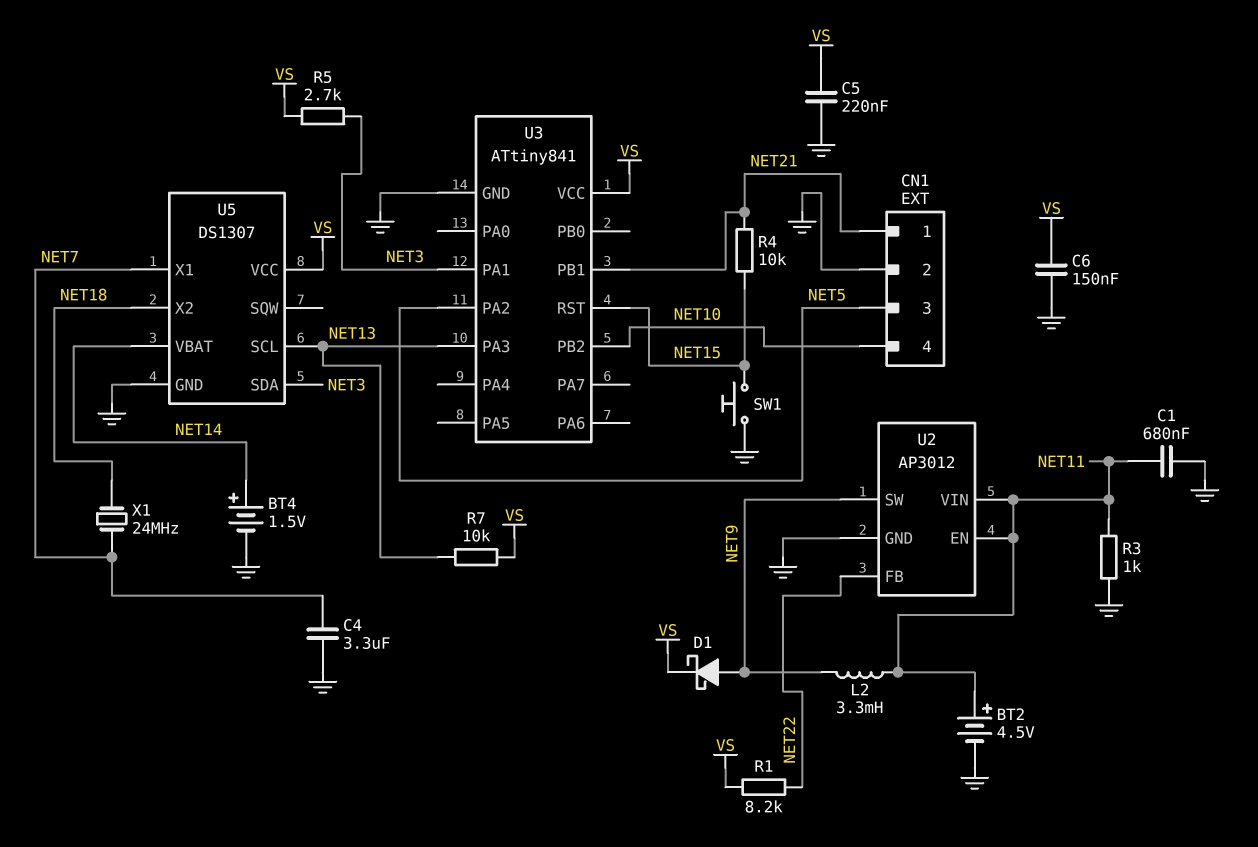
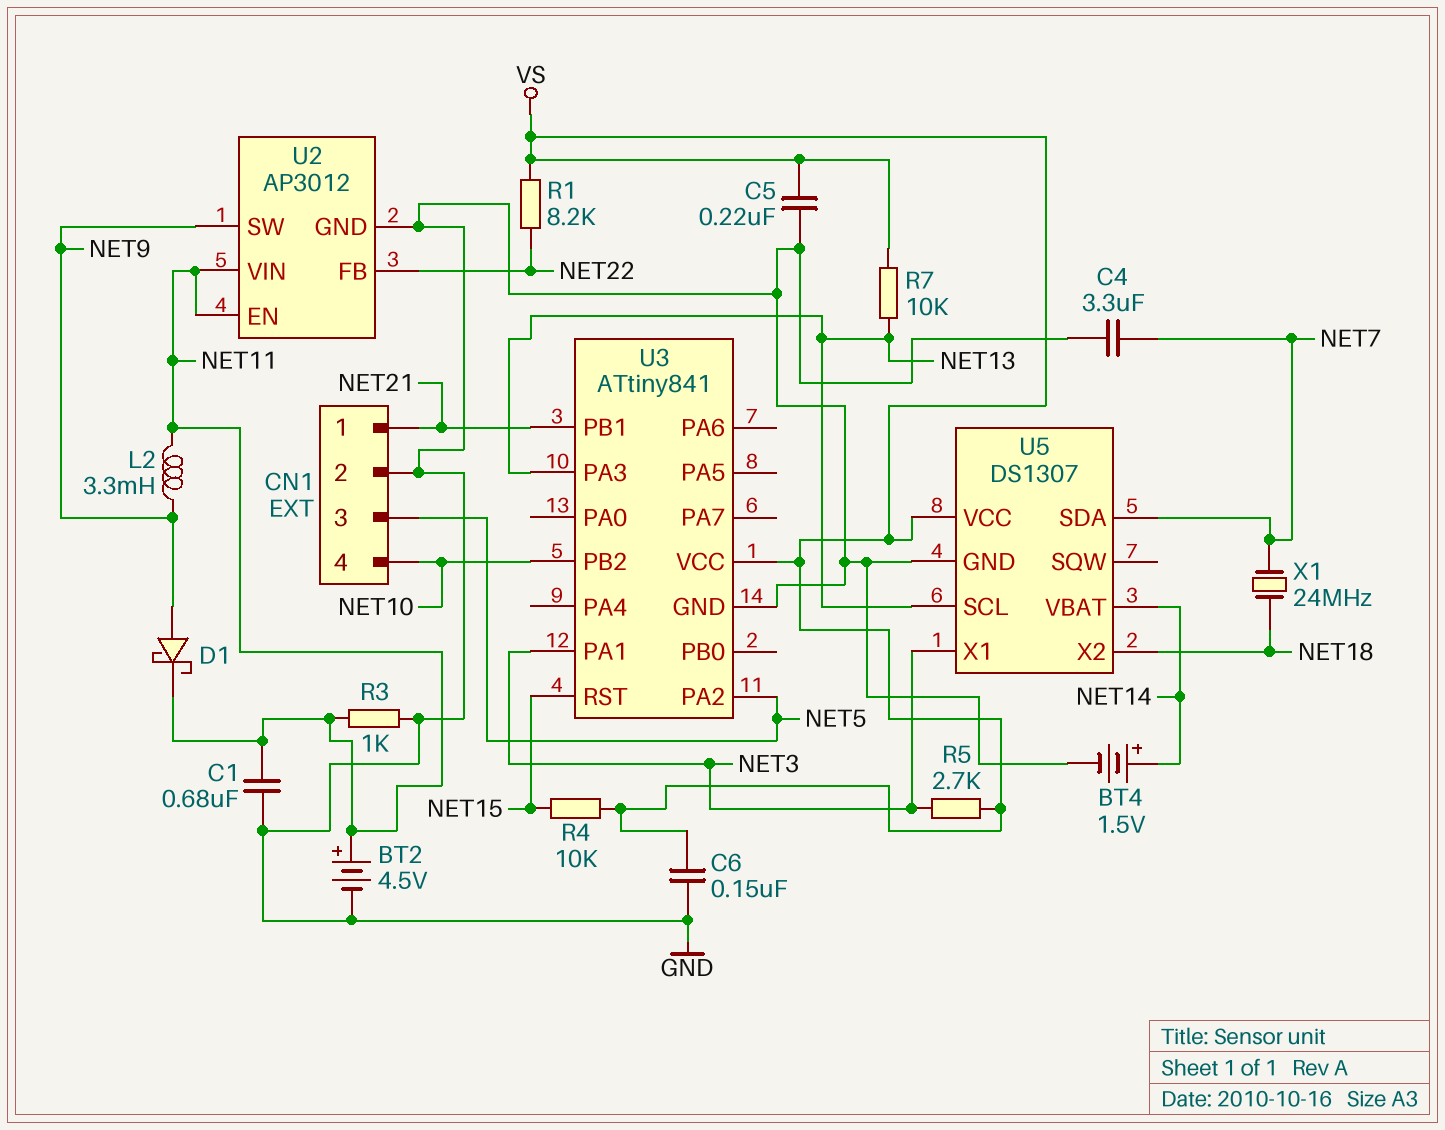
D1: schottky (A NET9, K VS) -> schottky (A NET9, K NET11)
R4: 10k (NET15, NET21) -> 10k (NET15, VS)
SW1: button (GND, NET15) -> none
U5 pin SDA: NET3 -> NET7
U5 pin X1: NET7 -> NET3

